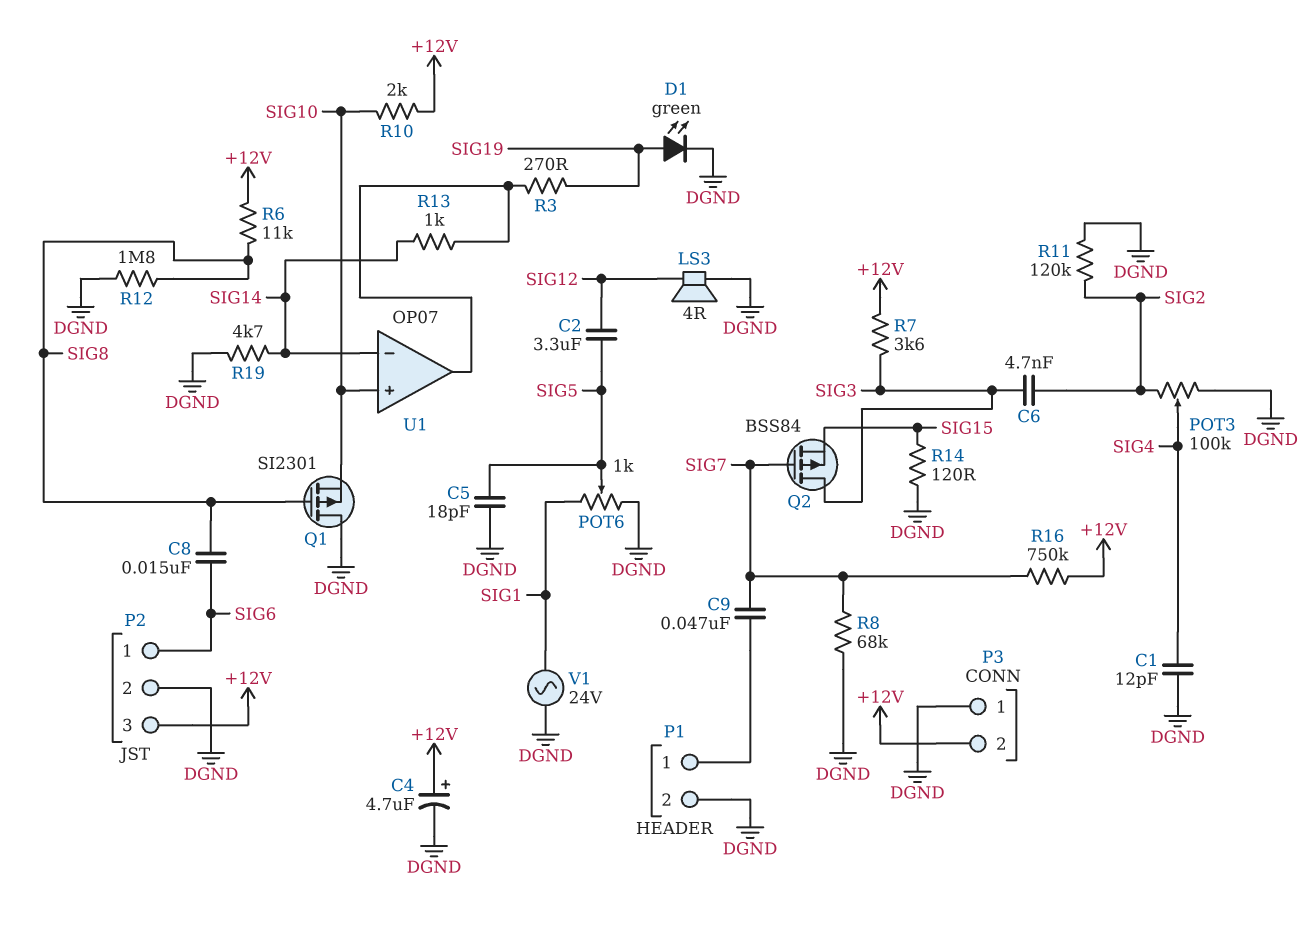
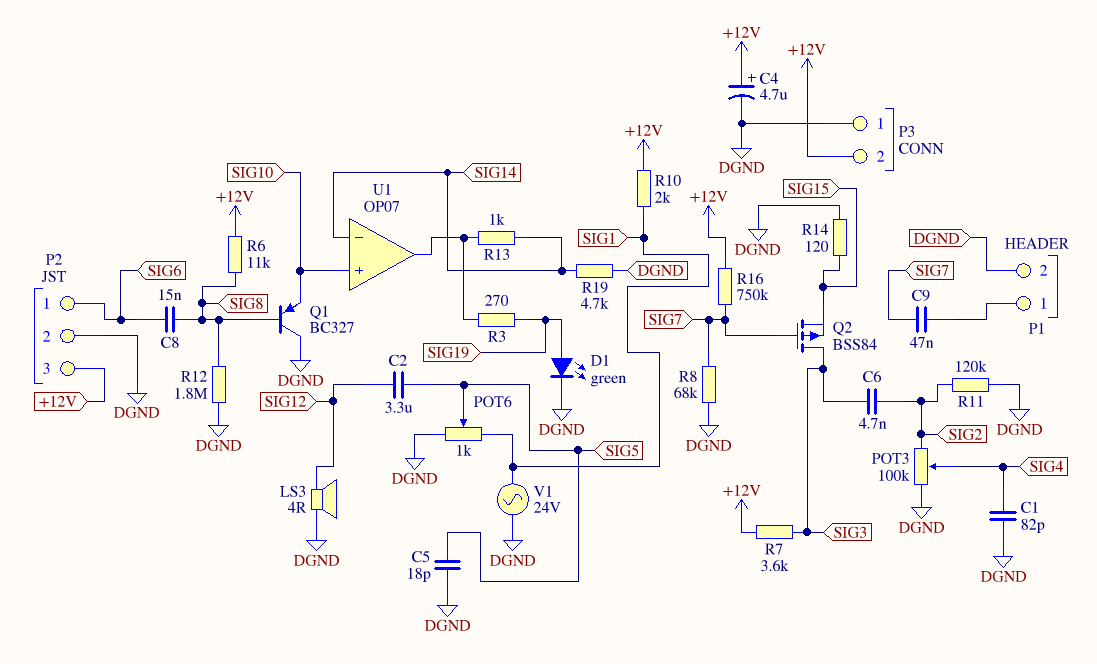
C1: 12pF (DGND, SIG4) -> 82pF (DGND, SIG4)
Q1: PMOS SI2301 (G SIG8, D DGND, S SIG10) -> PNP BC327 (B SIG8, C DGND, E SIG10)
R10: 2k (+12V, SIG10) -> 2k (+12V, SIG1)

